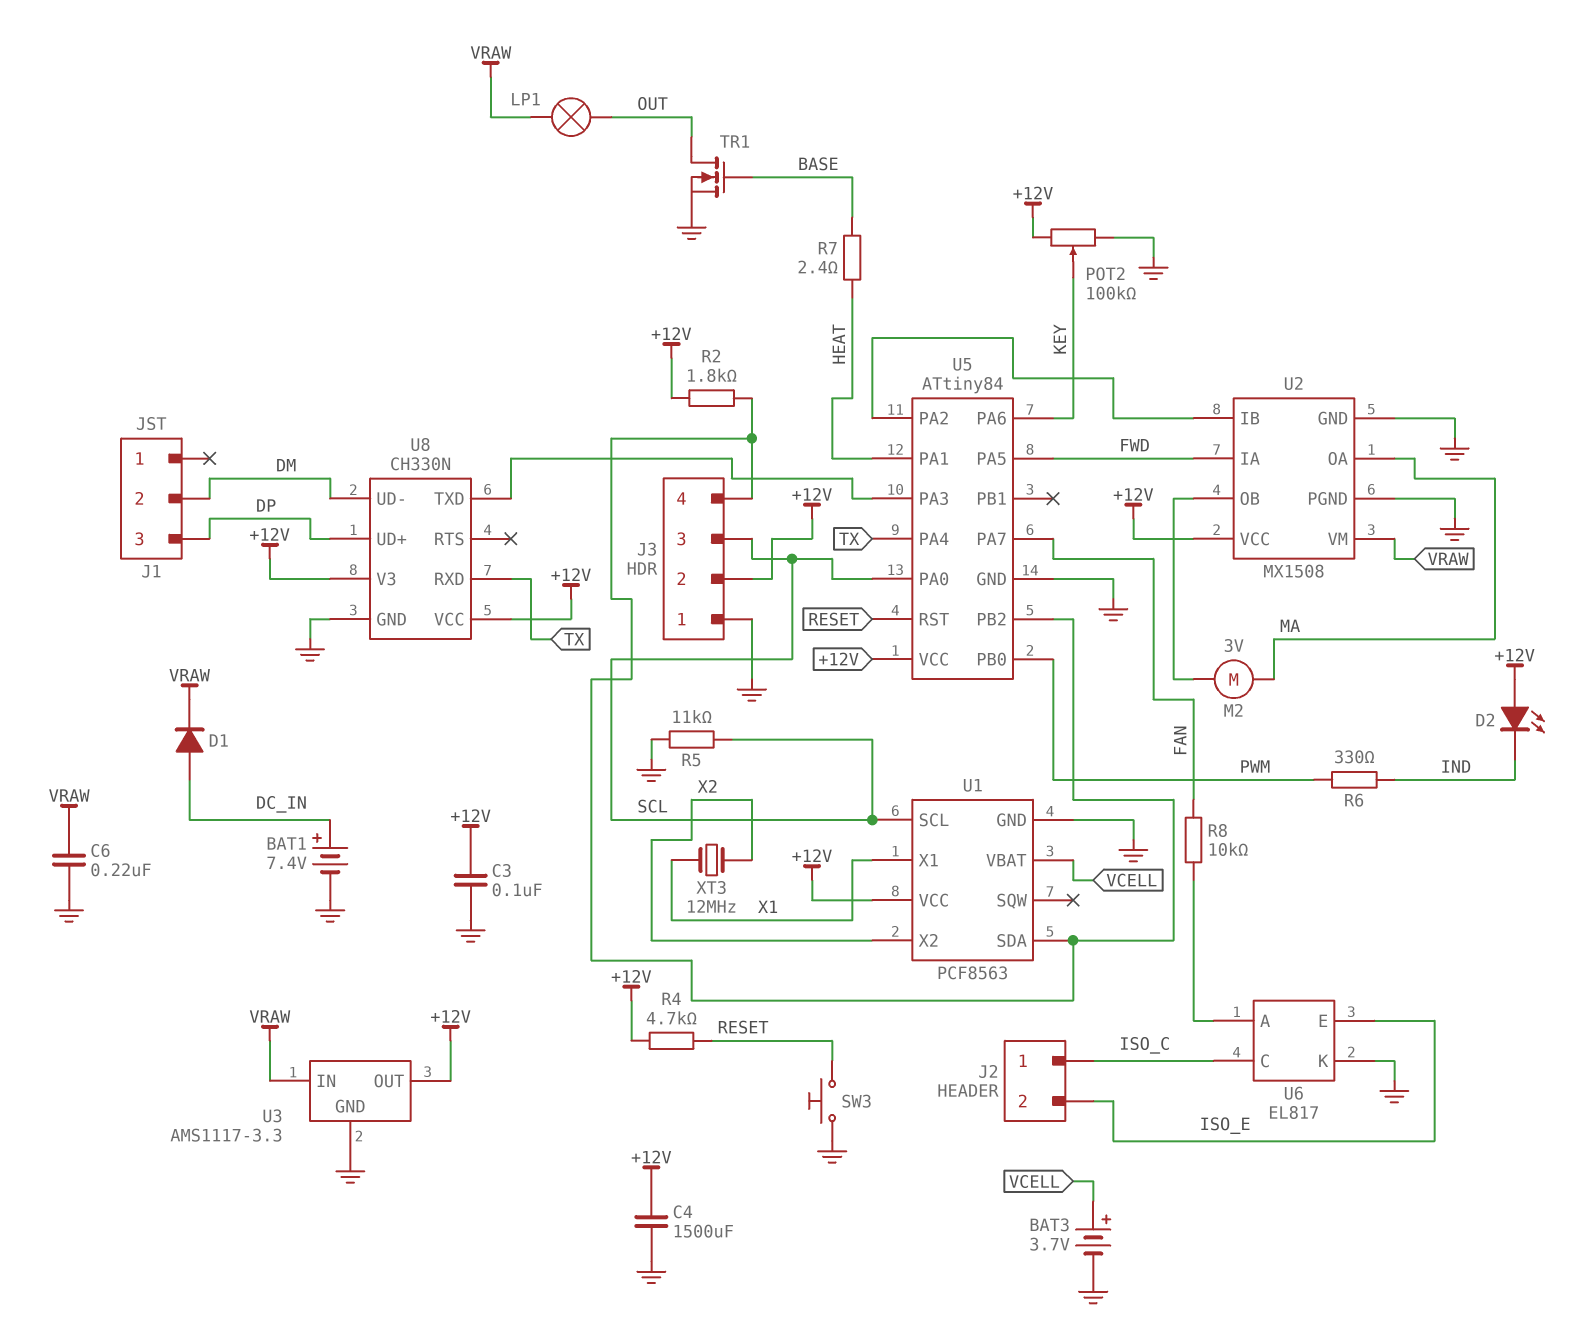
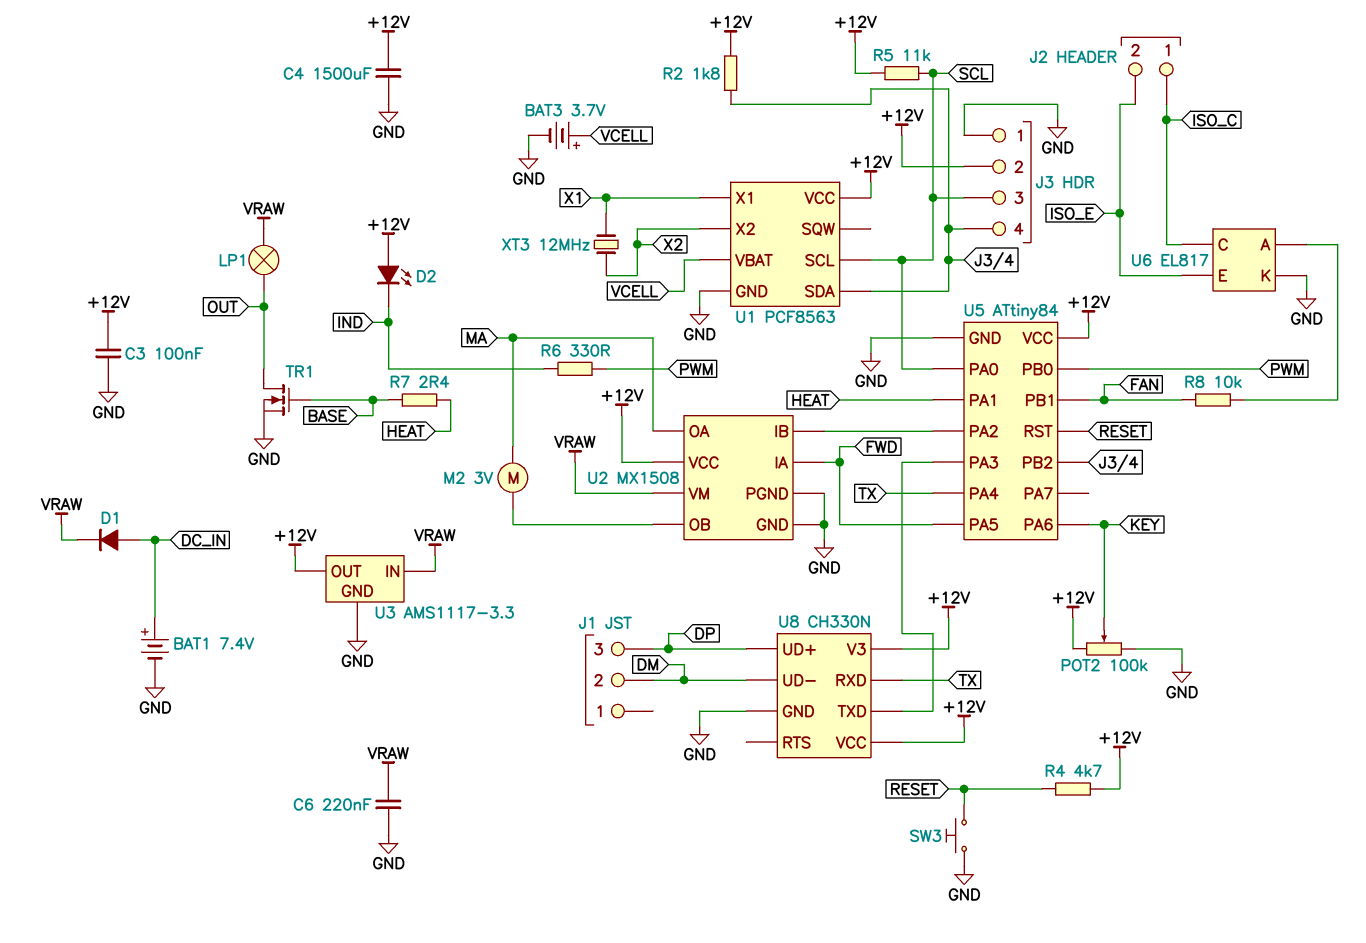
R5: 11k (GND, SCL) -> 11k (+12V, SCL)
U5 pin PA7: FAN -> none
U5 pin PB1: none -> FAN

